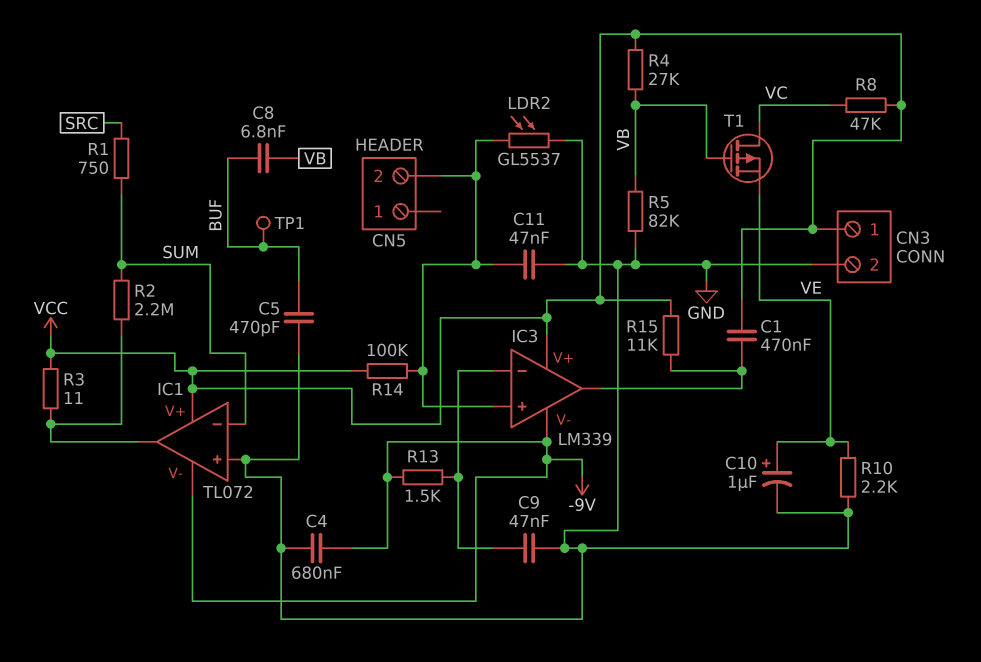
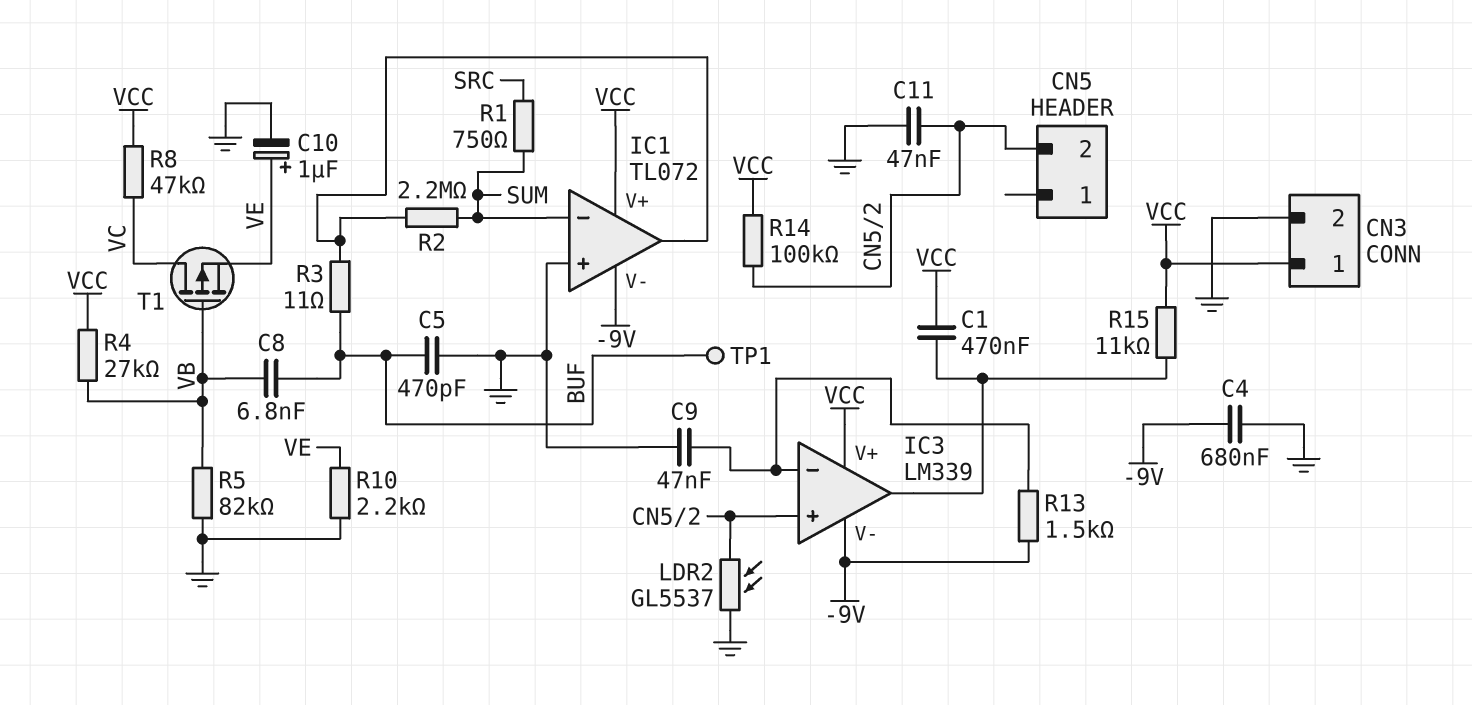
R3: 11 (IC1/out, VCC) -> 11 (BUF, IC1/out)

